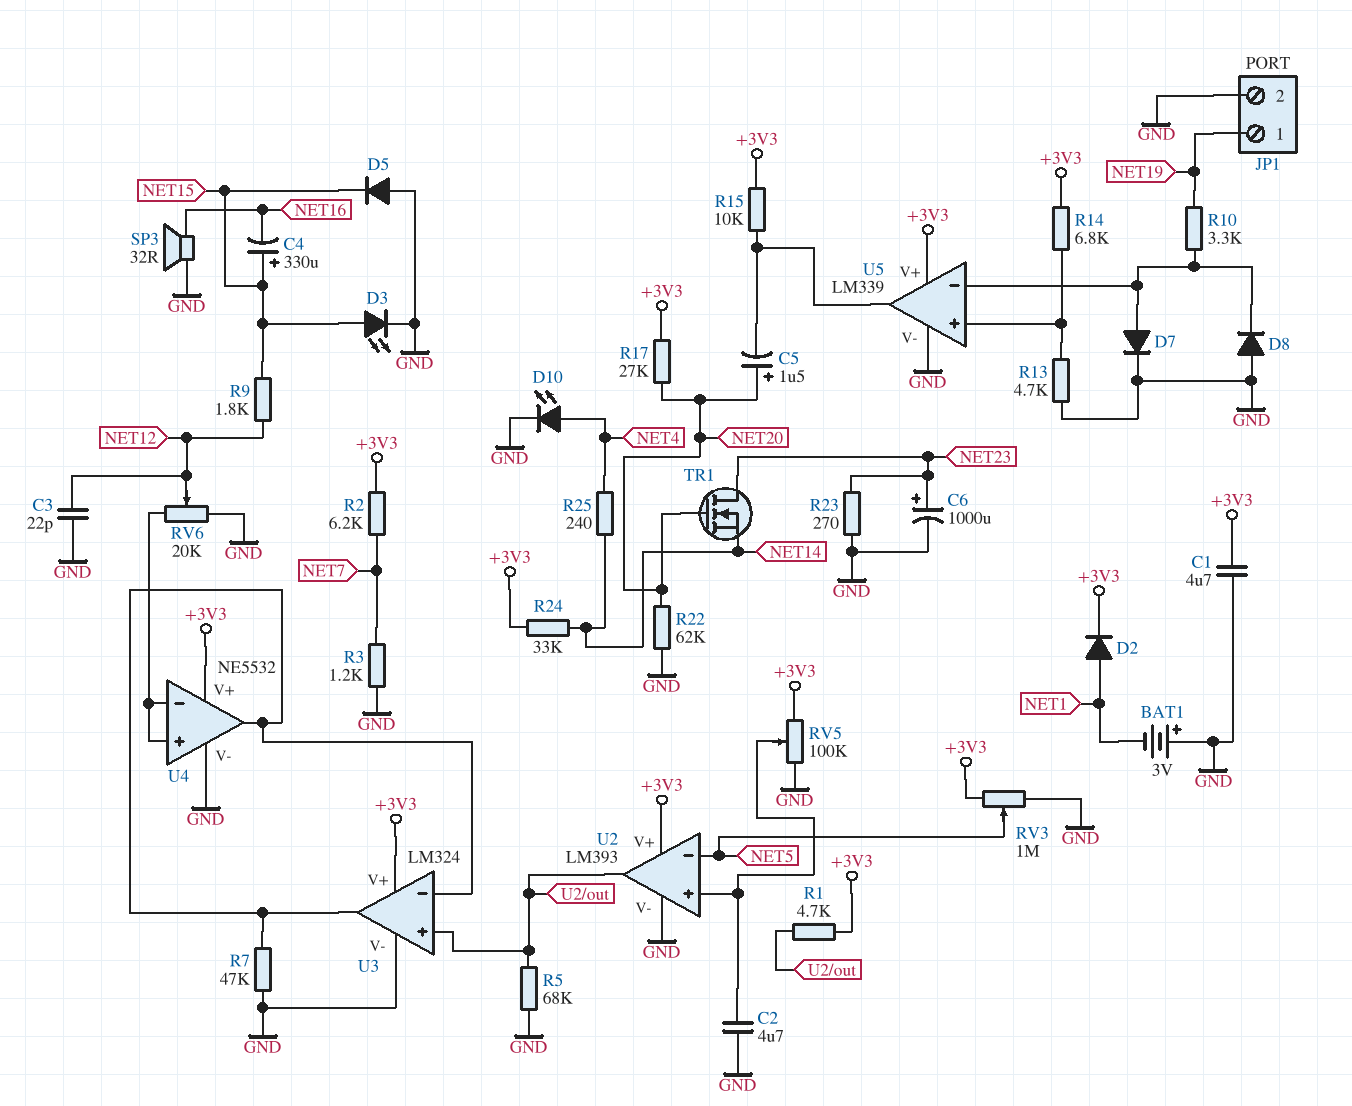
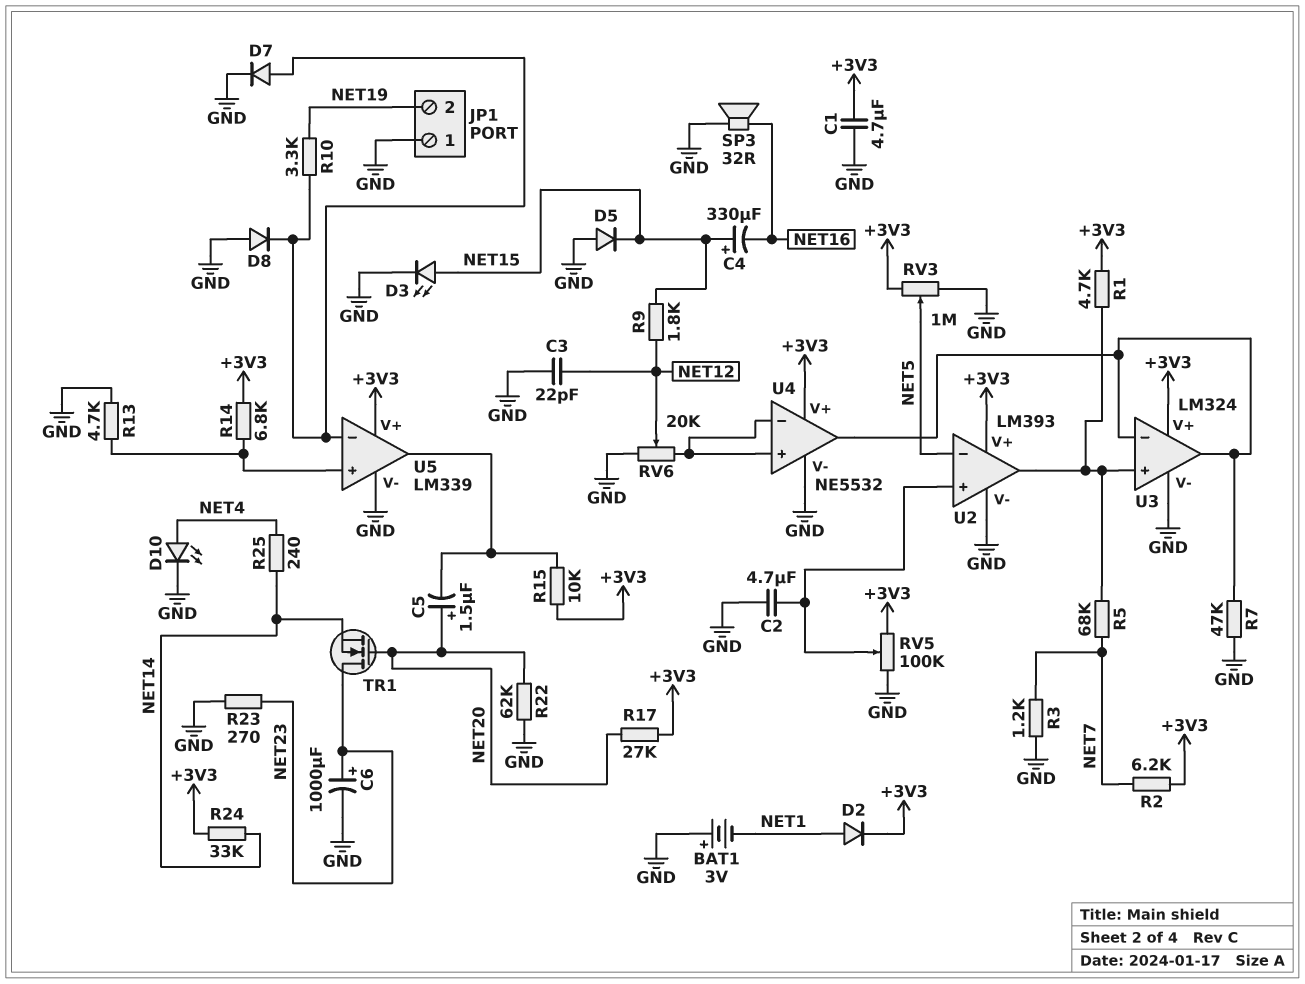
JP1 pin 1: NET19 -> GND
JP1 pin 2: GND -> NET19
R5: 68k (GND, U2/out) -> 68k (NET7, U2/out)

